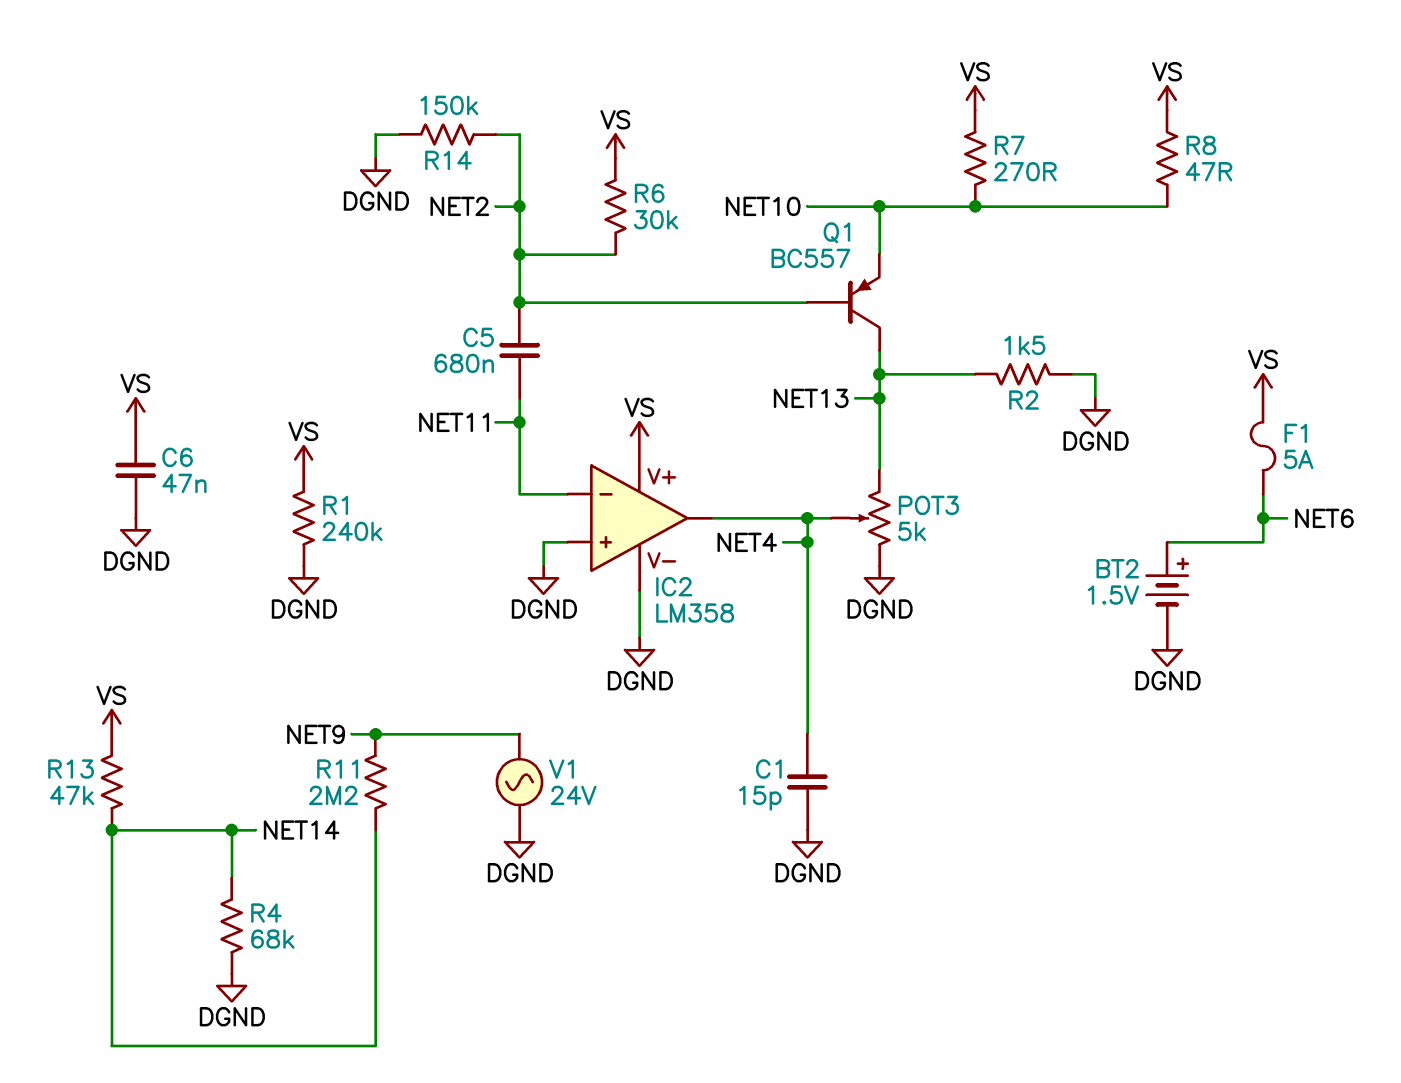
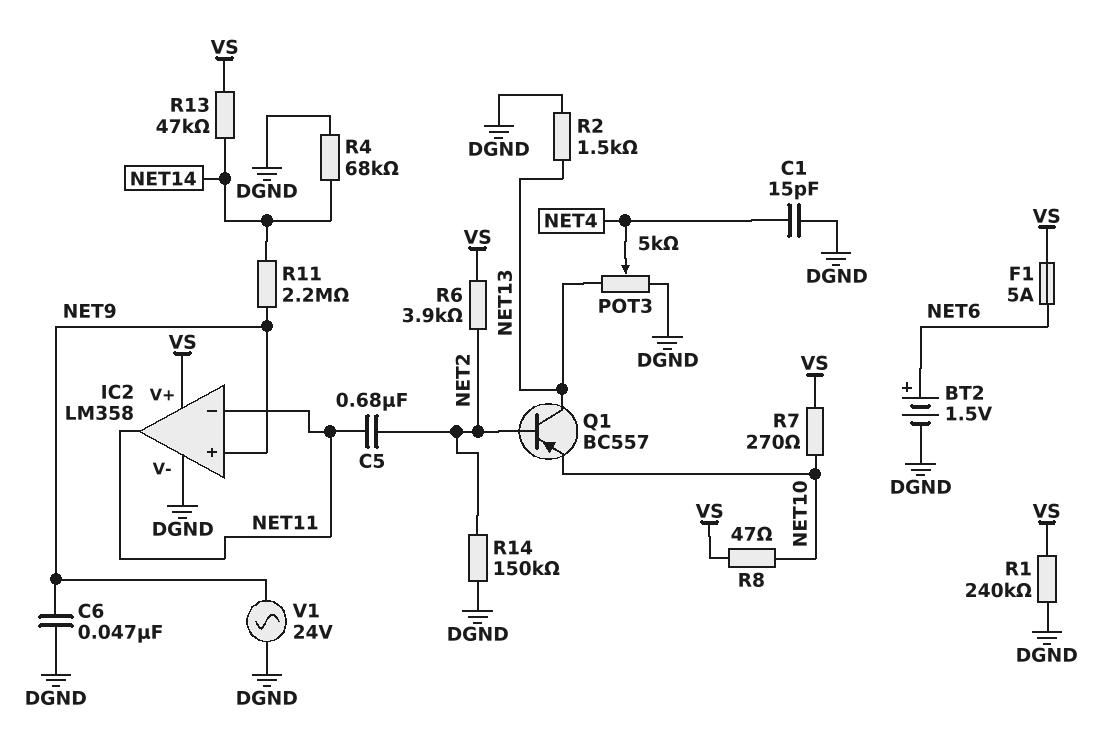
C6: 47nF (DGND, VS) -> 47nF (DGND, NET9)
IC2 pin in+: DGND -> NET9
IC2 pin out: NET4 -> NET11
R6: 30k (NET2, VS) -> 3.9k (NET2, VS)

